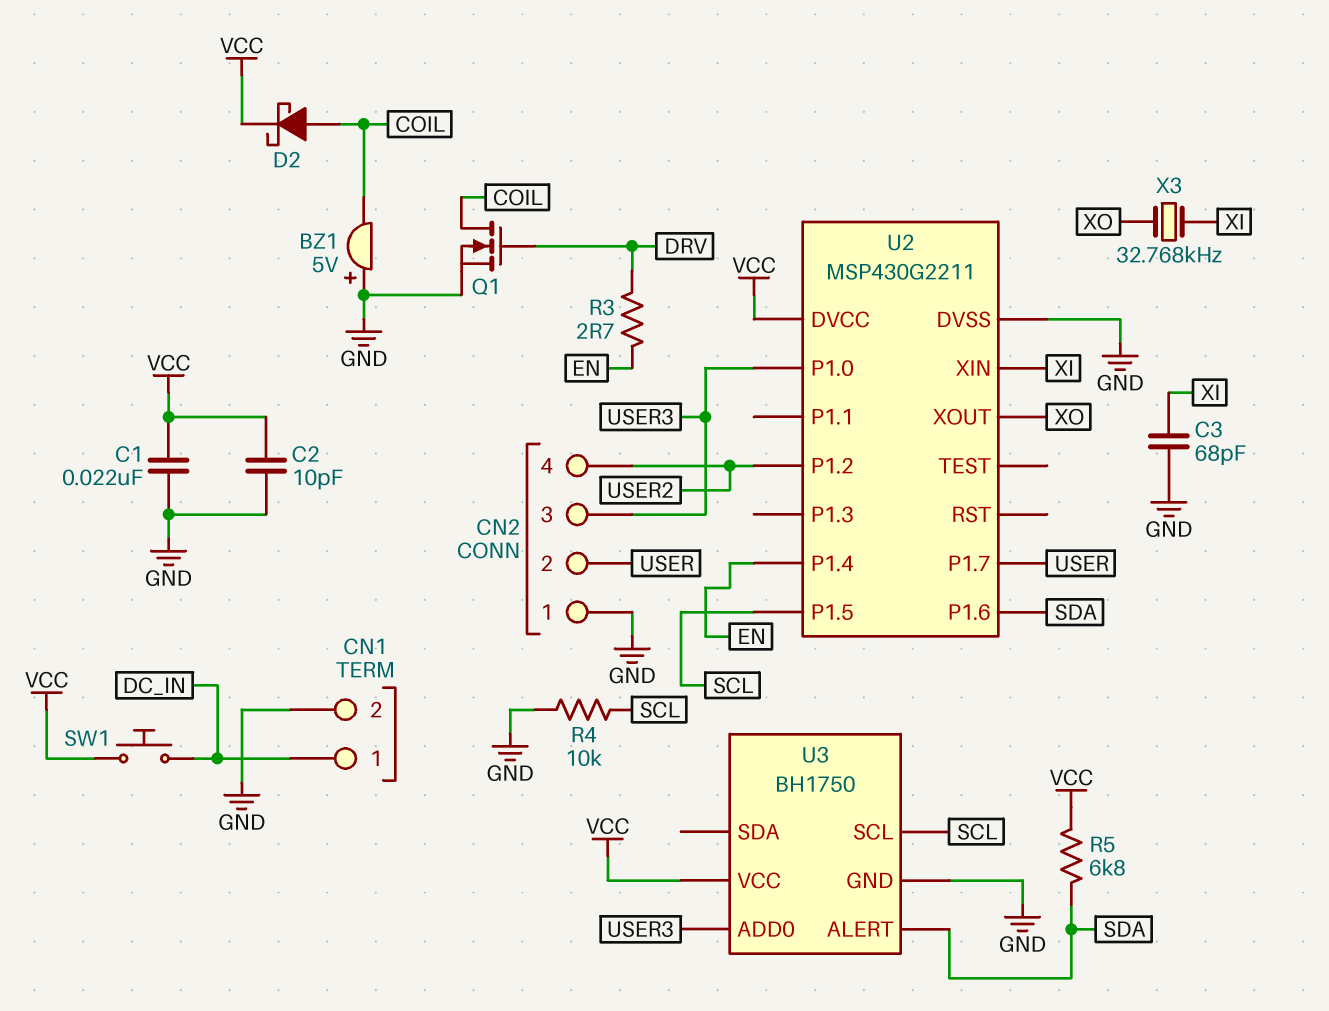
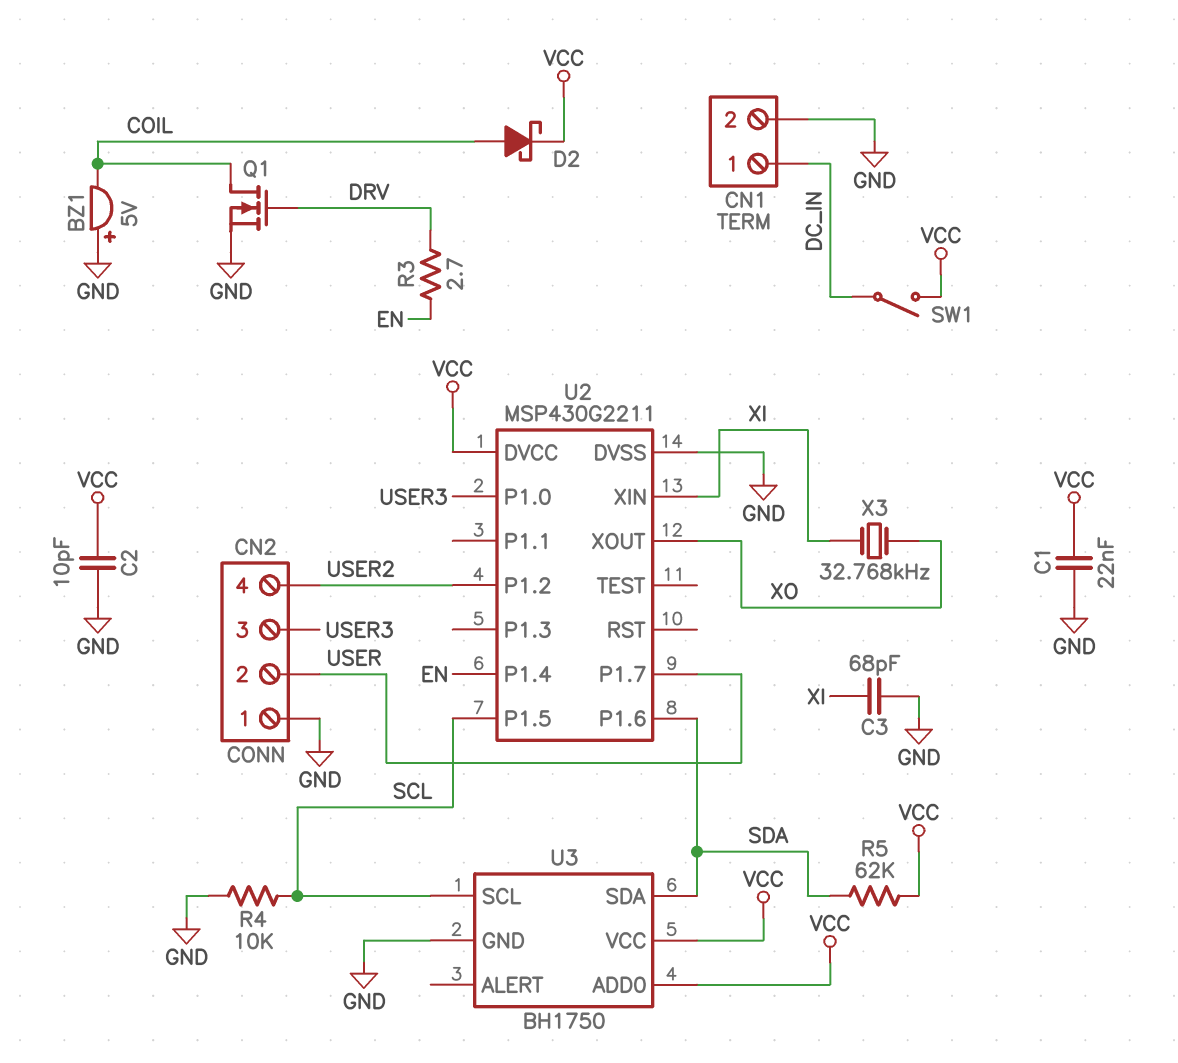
R5: 6.8k (SDA, VCC) -> 62k (SDA, VCC)
SW1: button (DC_IN, VCC) -> switch (DC_IN, VCC)
U3 pin ADD0: USER3 -> VCC
U3 pin ALERT: SDA -> none
U3 pin SDA: none -> SDA

